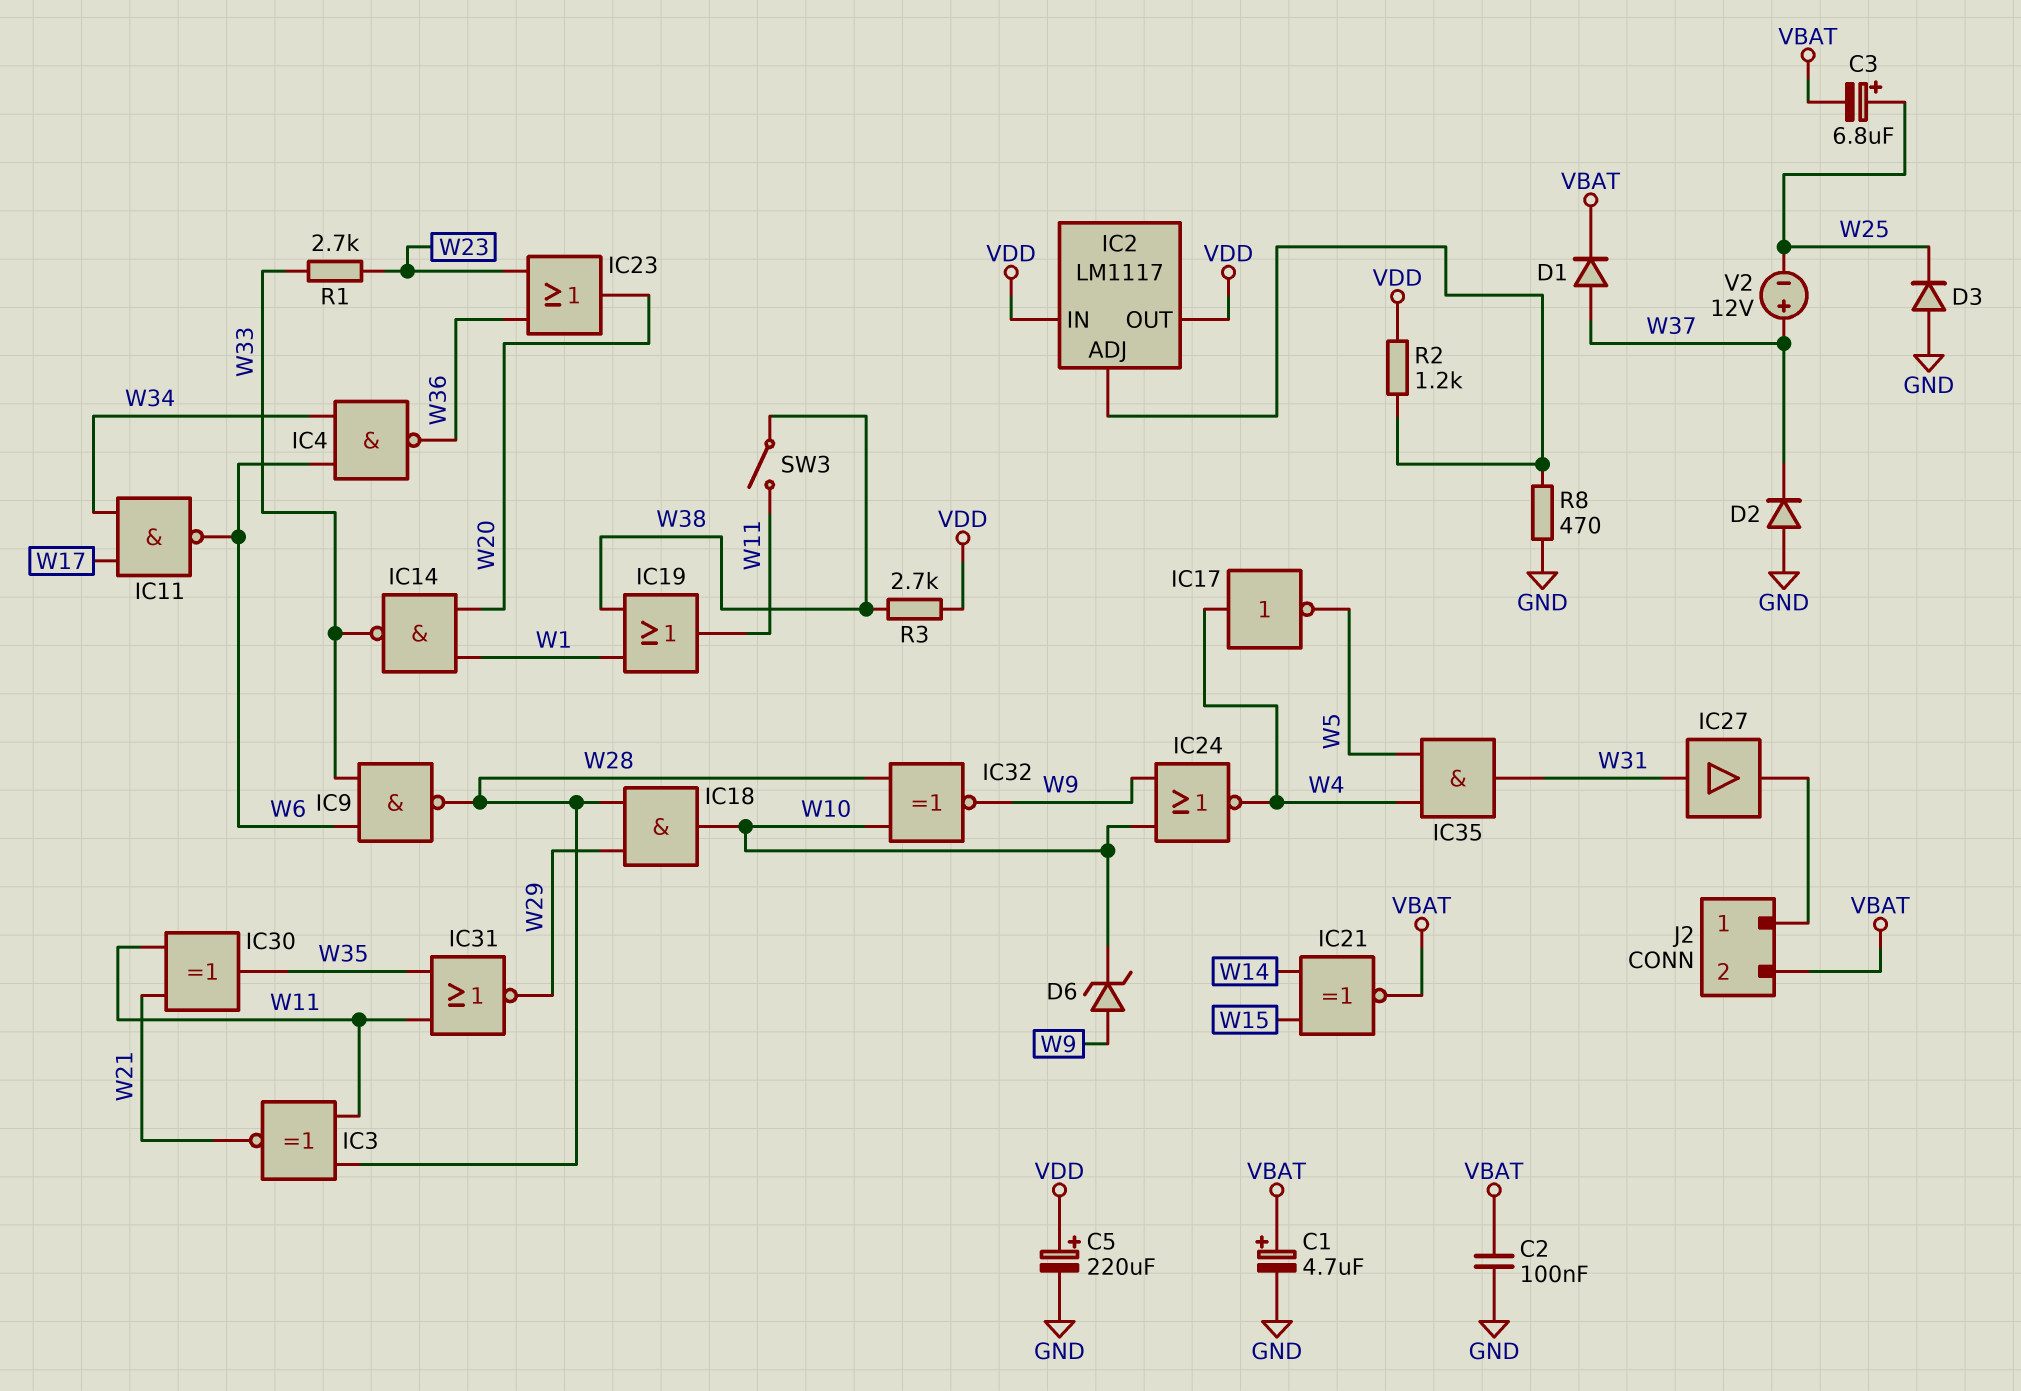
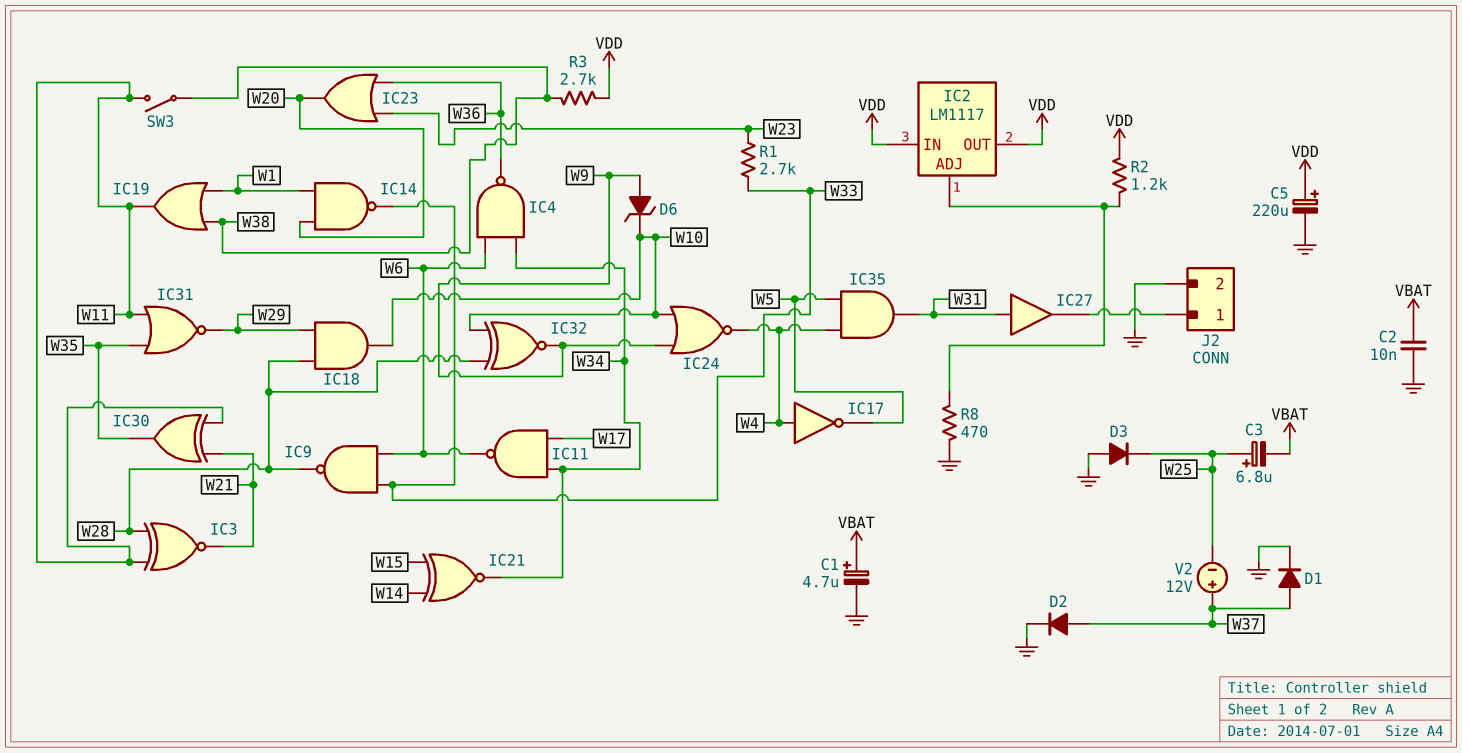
C2: 100nF (GND, VBAT) -> 10nF (GND, VBAT)
D1: diode (A W37, K VBAT) -> diode (A W37, K GND)
D2: diode (A GND, K W37) -> diode (A W37, K GND)
IC21: XNOR (in W14, in W15, out VBAT) -> XNOR (in W14, in W15, out W34)
J2 pin 2: VBAT -> GND

